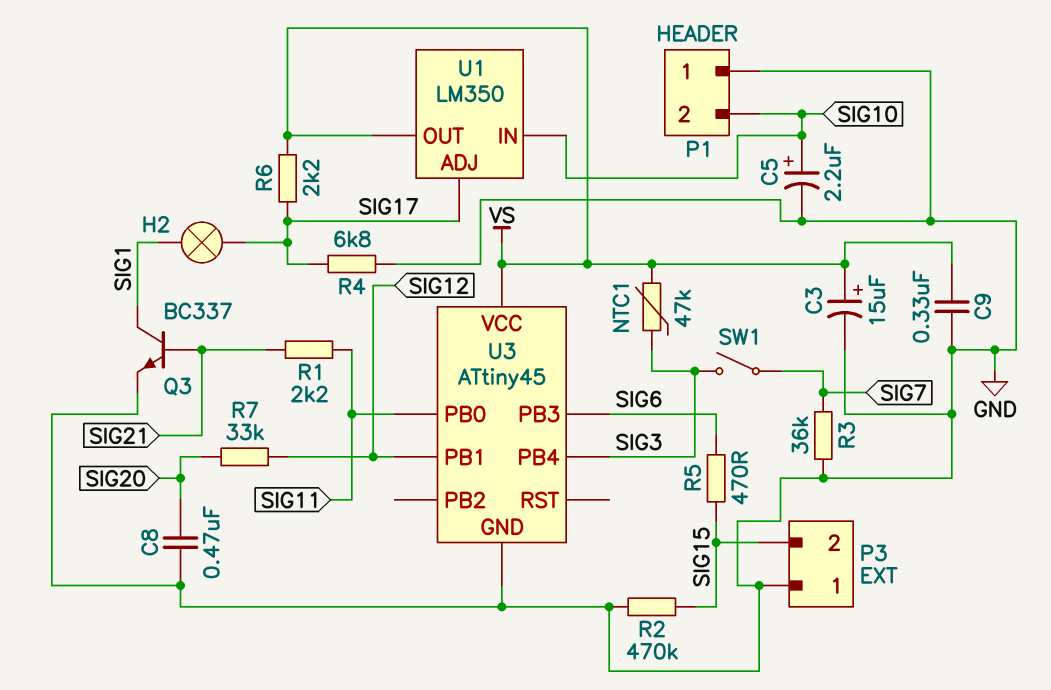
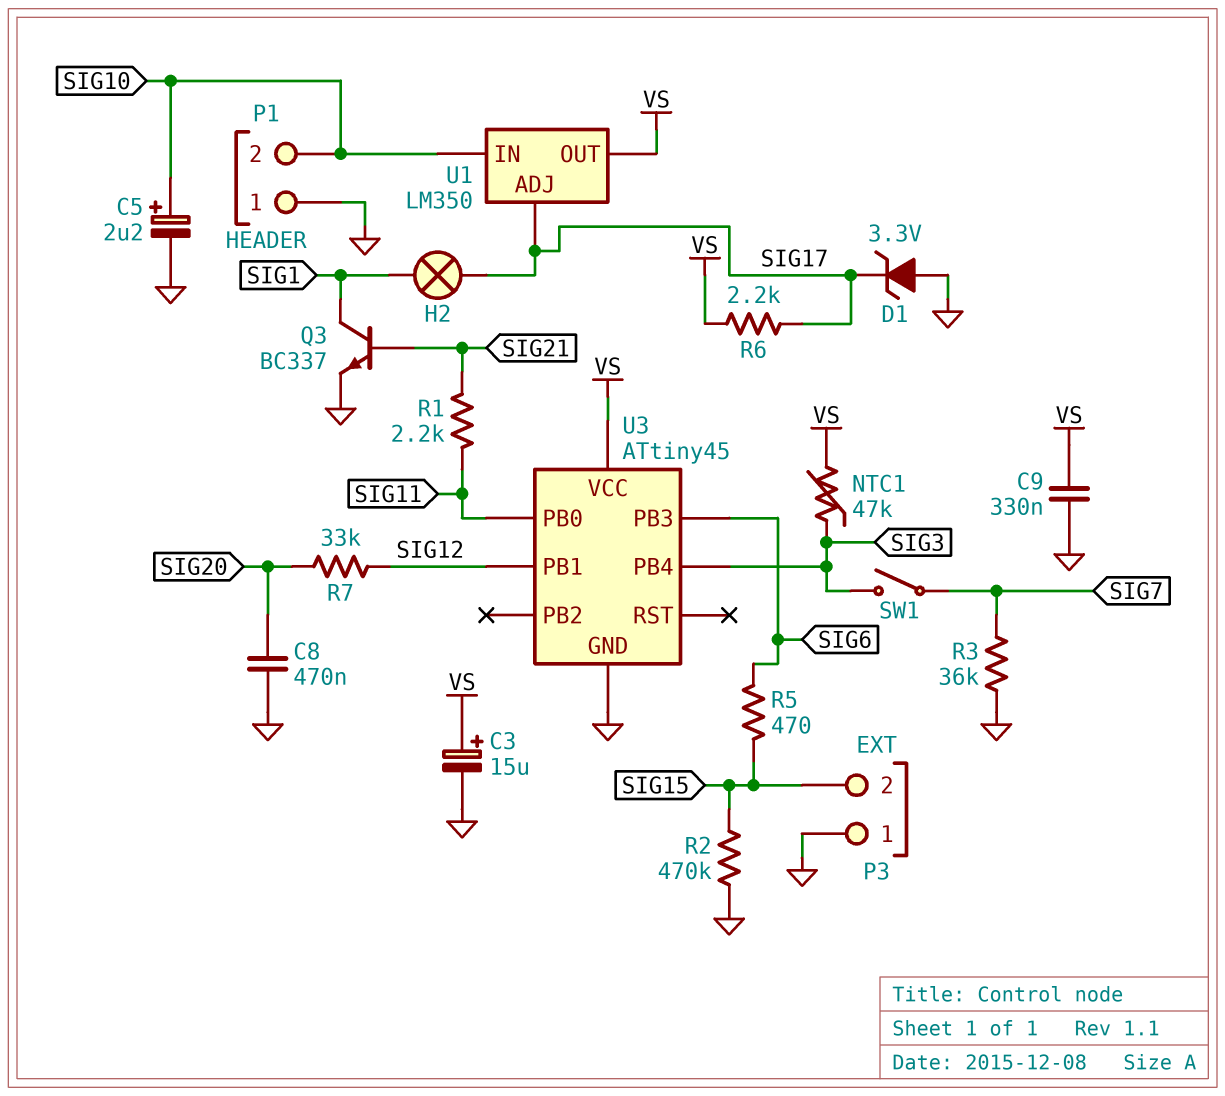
D1: none -> zener 3.3V (A GND, K SIG17)
R4: 6.8k (GND, SIG17) -> none

